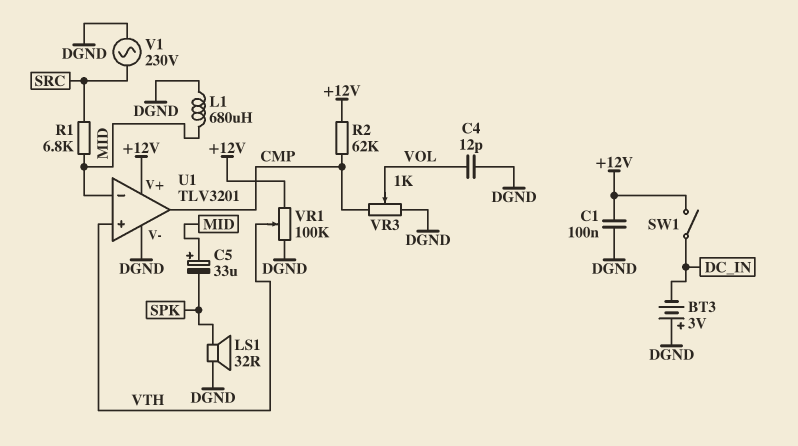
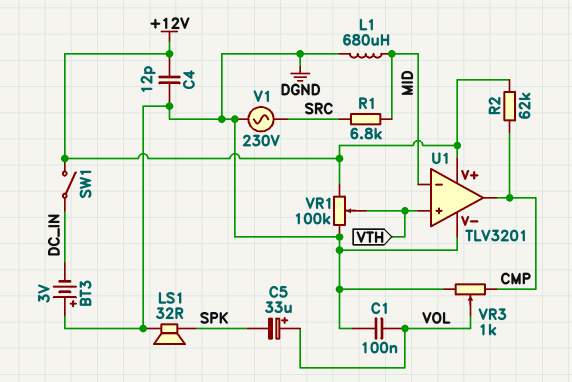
C1: 100nF (+12V, DGND) -> 100nF (DGND, VOL)
C4: 12pF (DGND, VOL) -> 12pF (+12V, DGND)
C5: 33uF (plus MID, minus SPK) -> 33uF (plus VOL, minus SPK)

